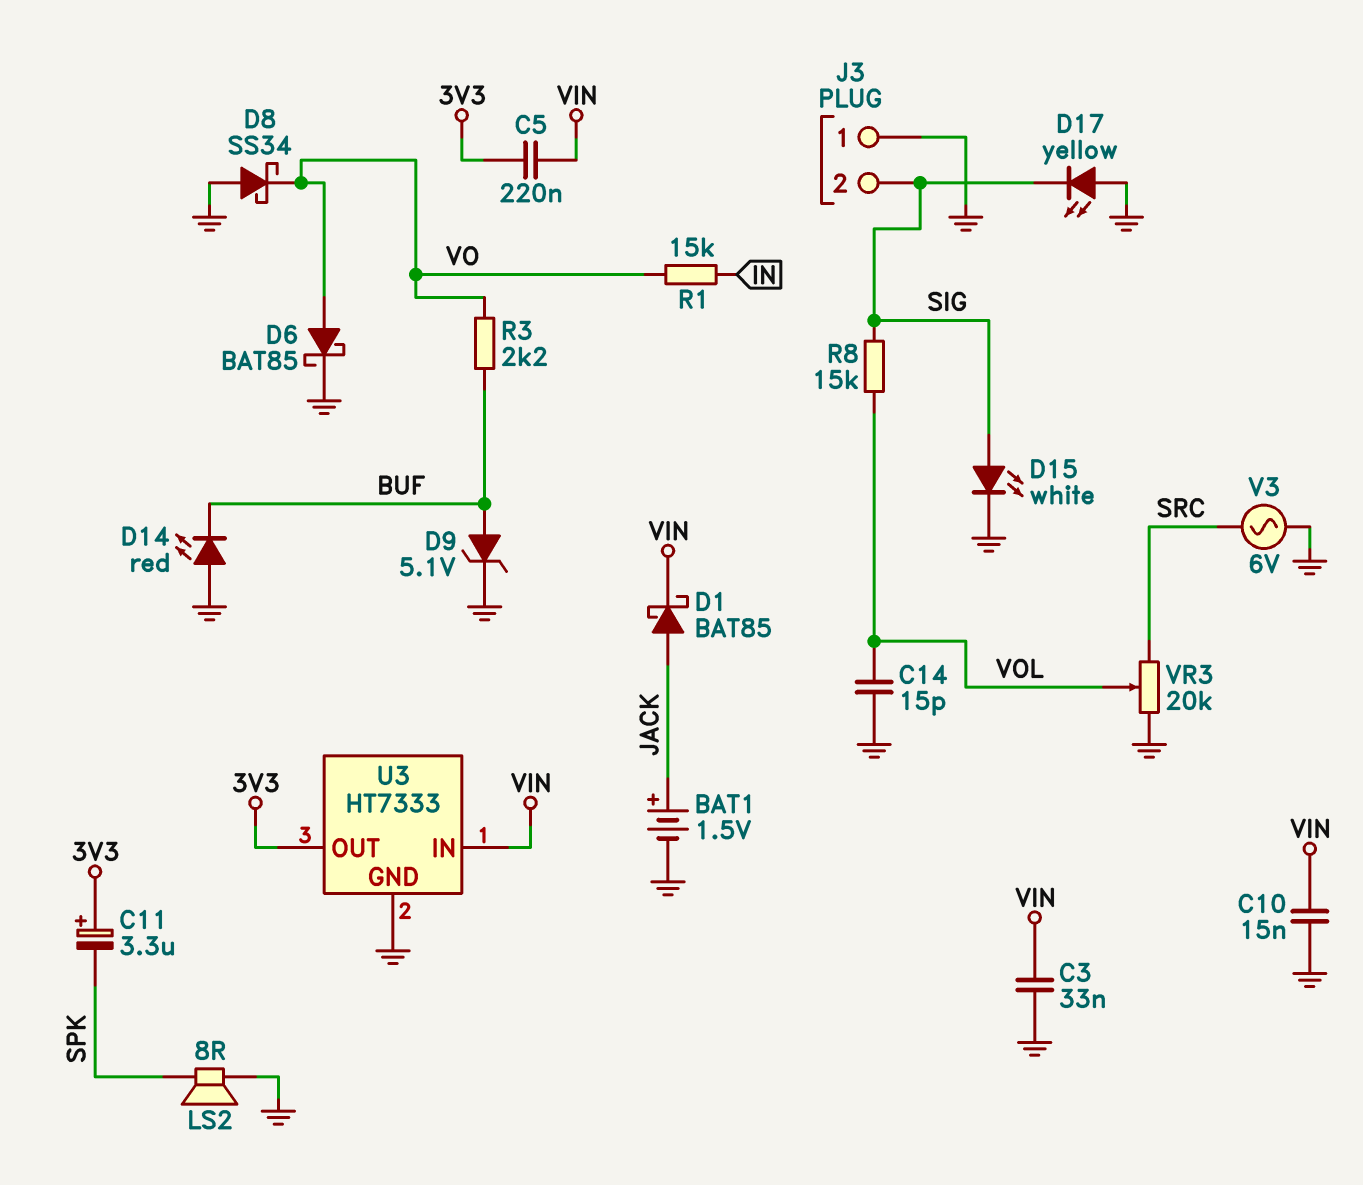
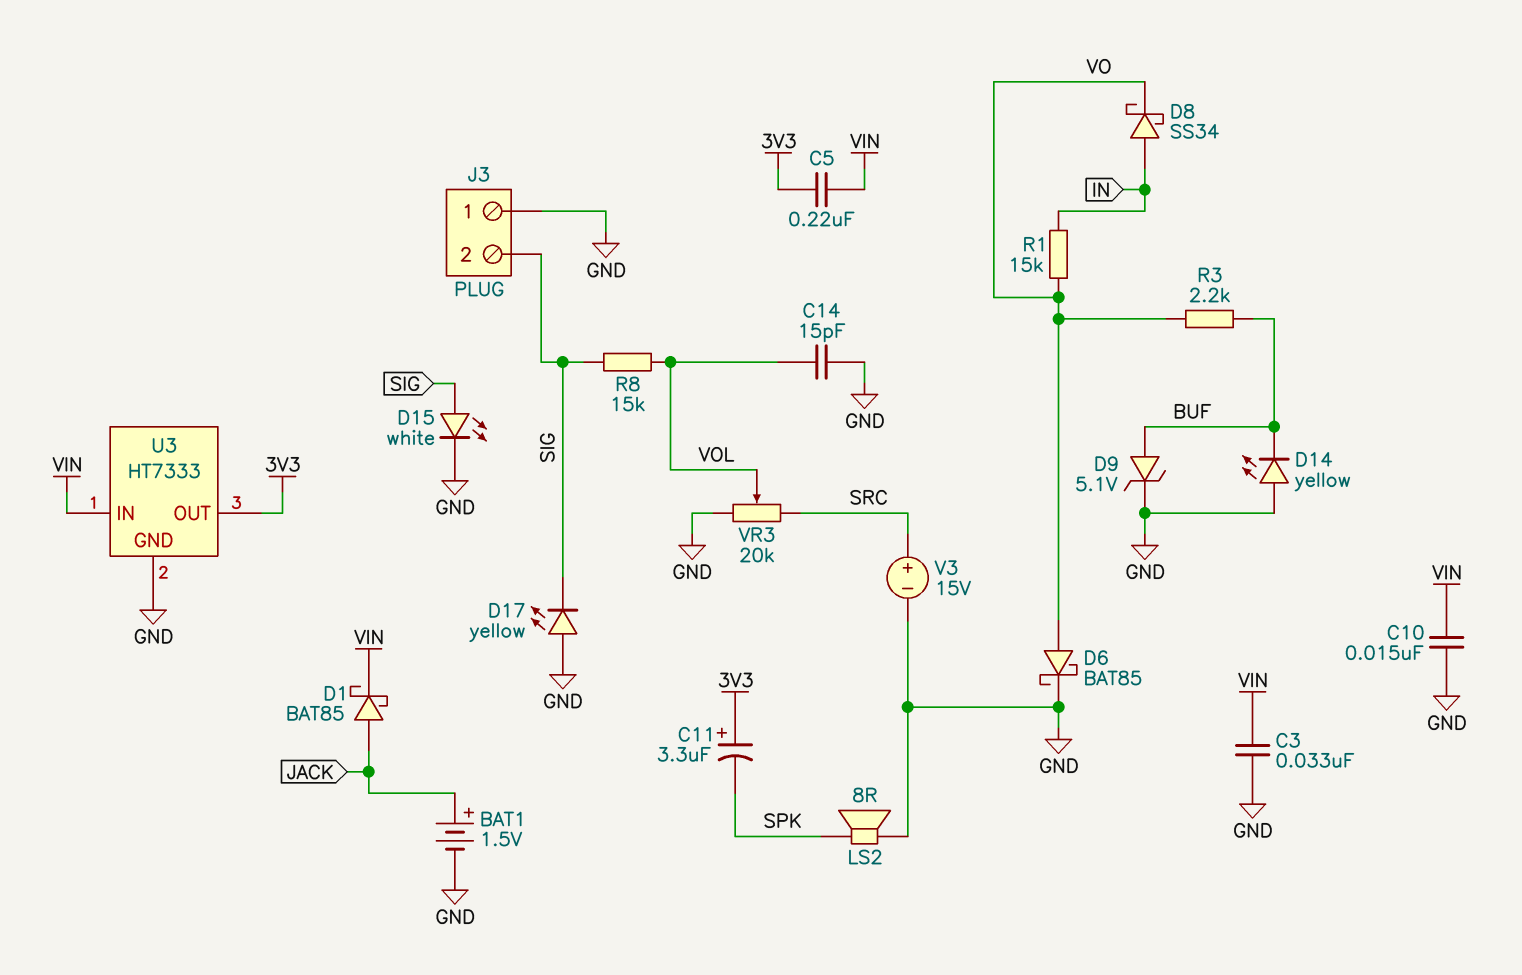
D8: schottky SS34 (A GND, K VO) -> schottky SS34 (A IN, K VO)
D14: LED red (A GND, K BUF) -> LED yellow (A GND, K BUF)
V3: AC 6V (GND, SRC) -> 15V (plus SRC, minus GND)

